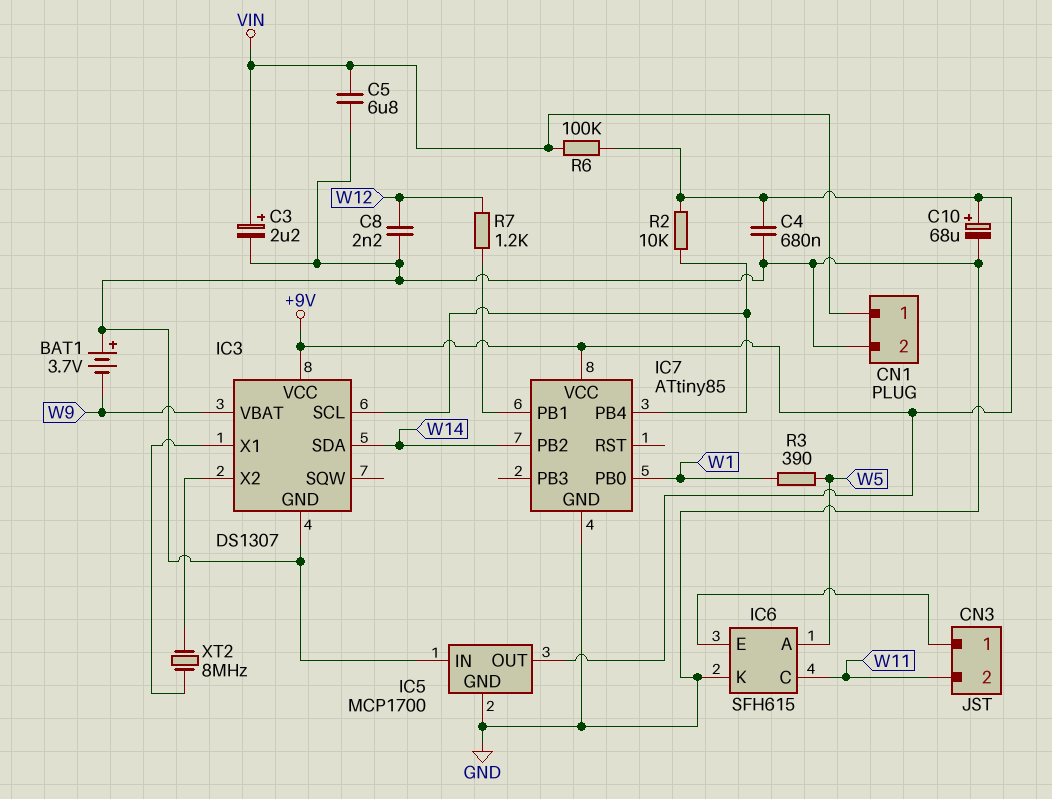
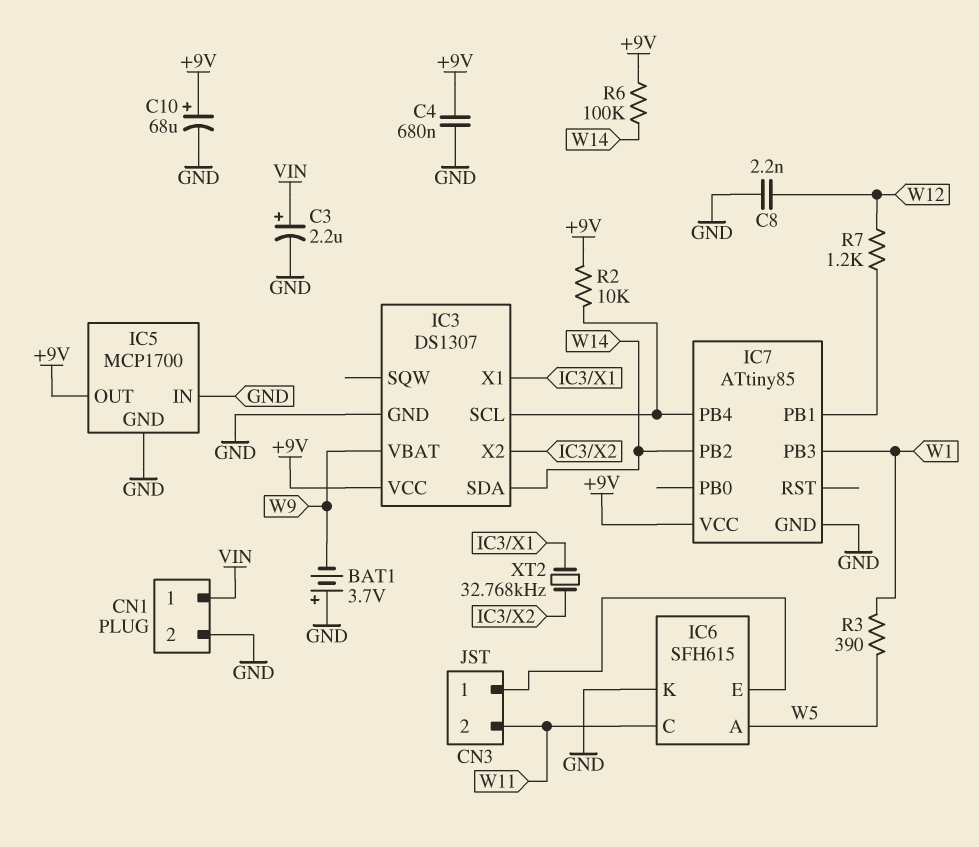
C5: 6.8uF (GND, VIN) -> none
IC7 pin PB0: W1 -> none
IC7 pin PB3: none -> W1
R6: 100k (+9V, VIN) -> 100k (+9V, W14)
XT2: 8MHz (IC3/X1, IC3/X2) -> 32.768kHz (IC3/X1, IC3/X2)

